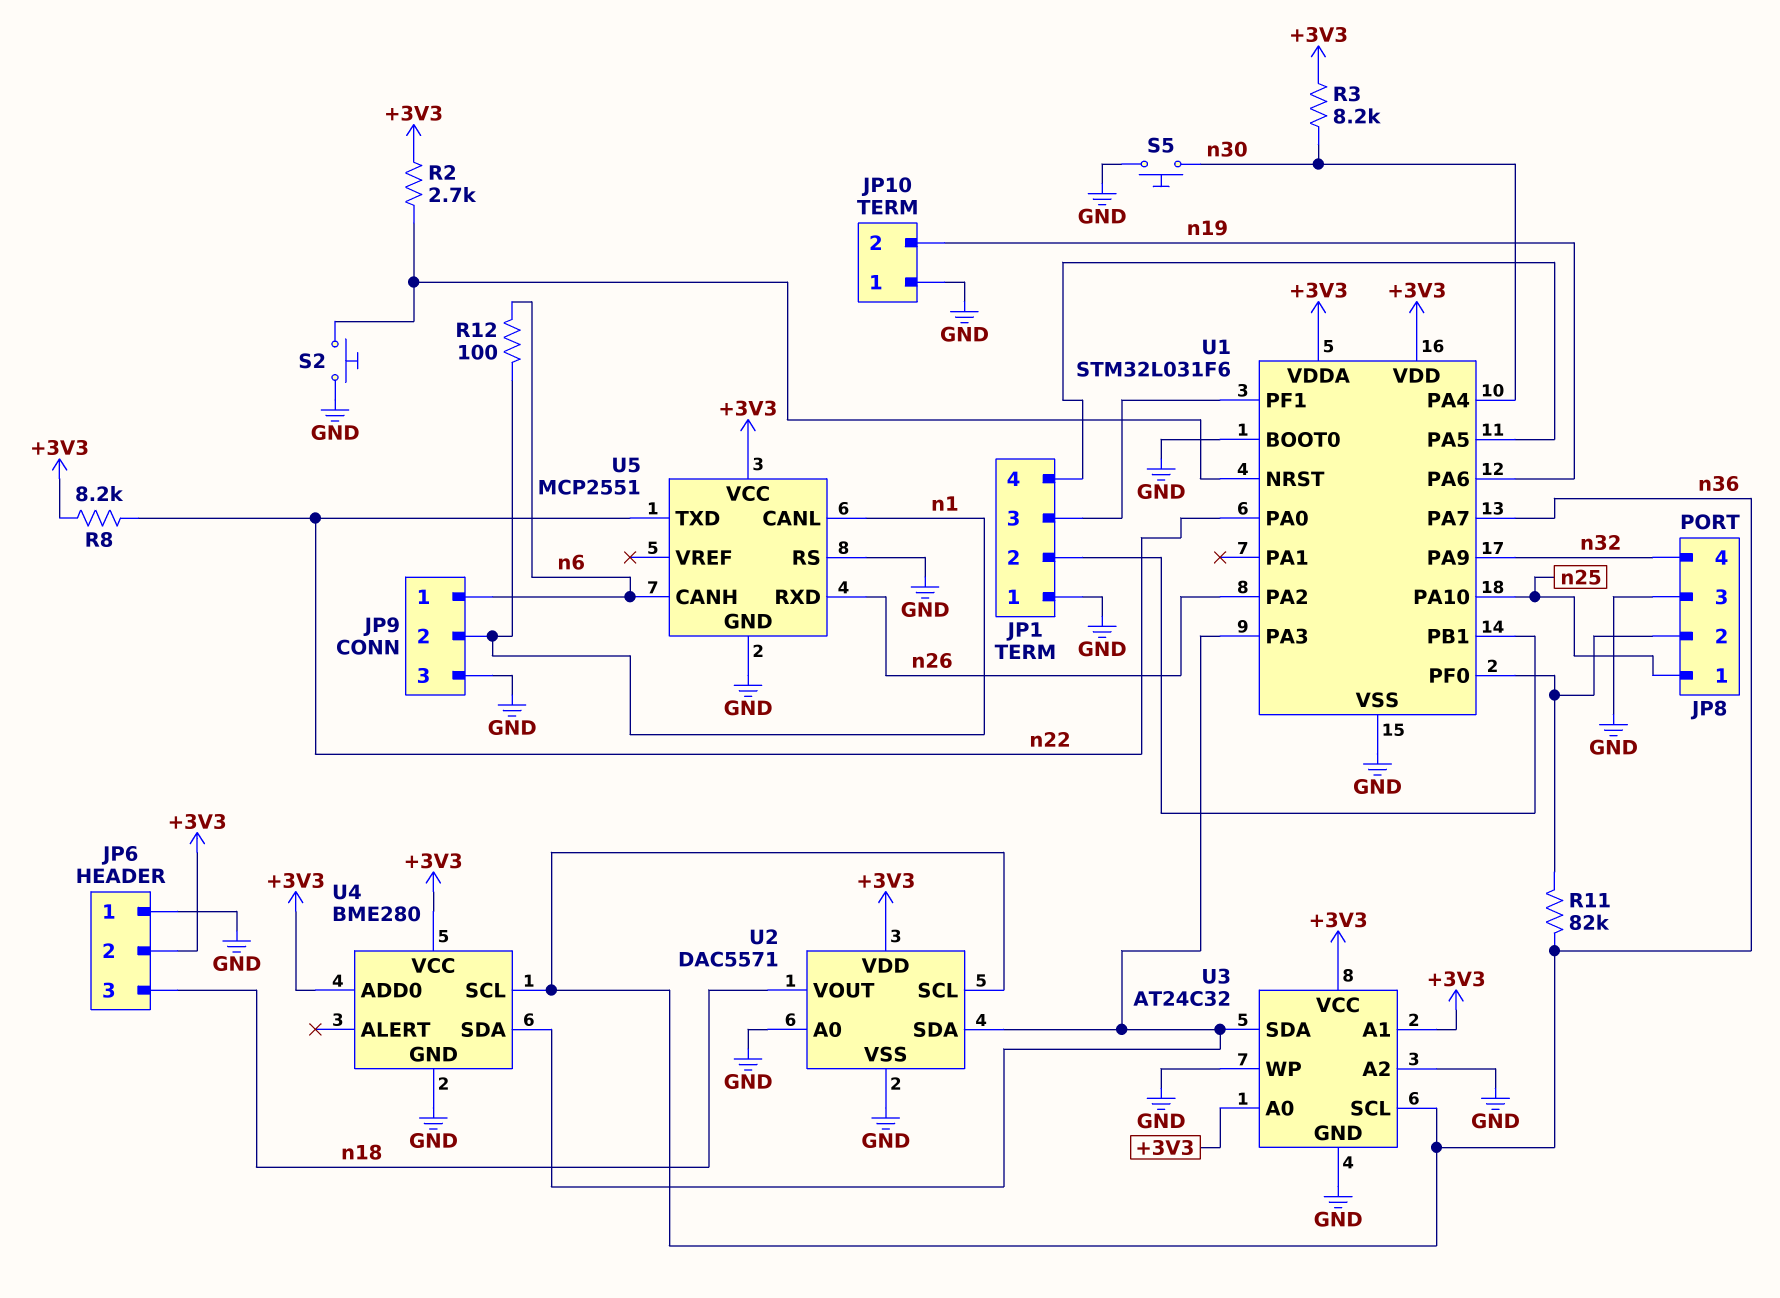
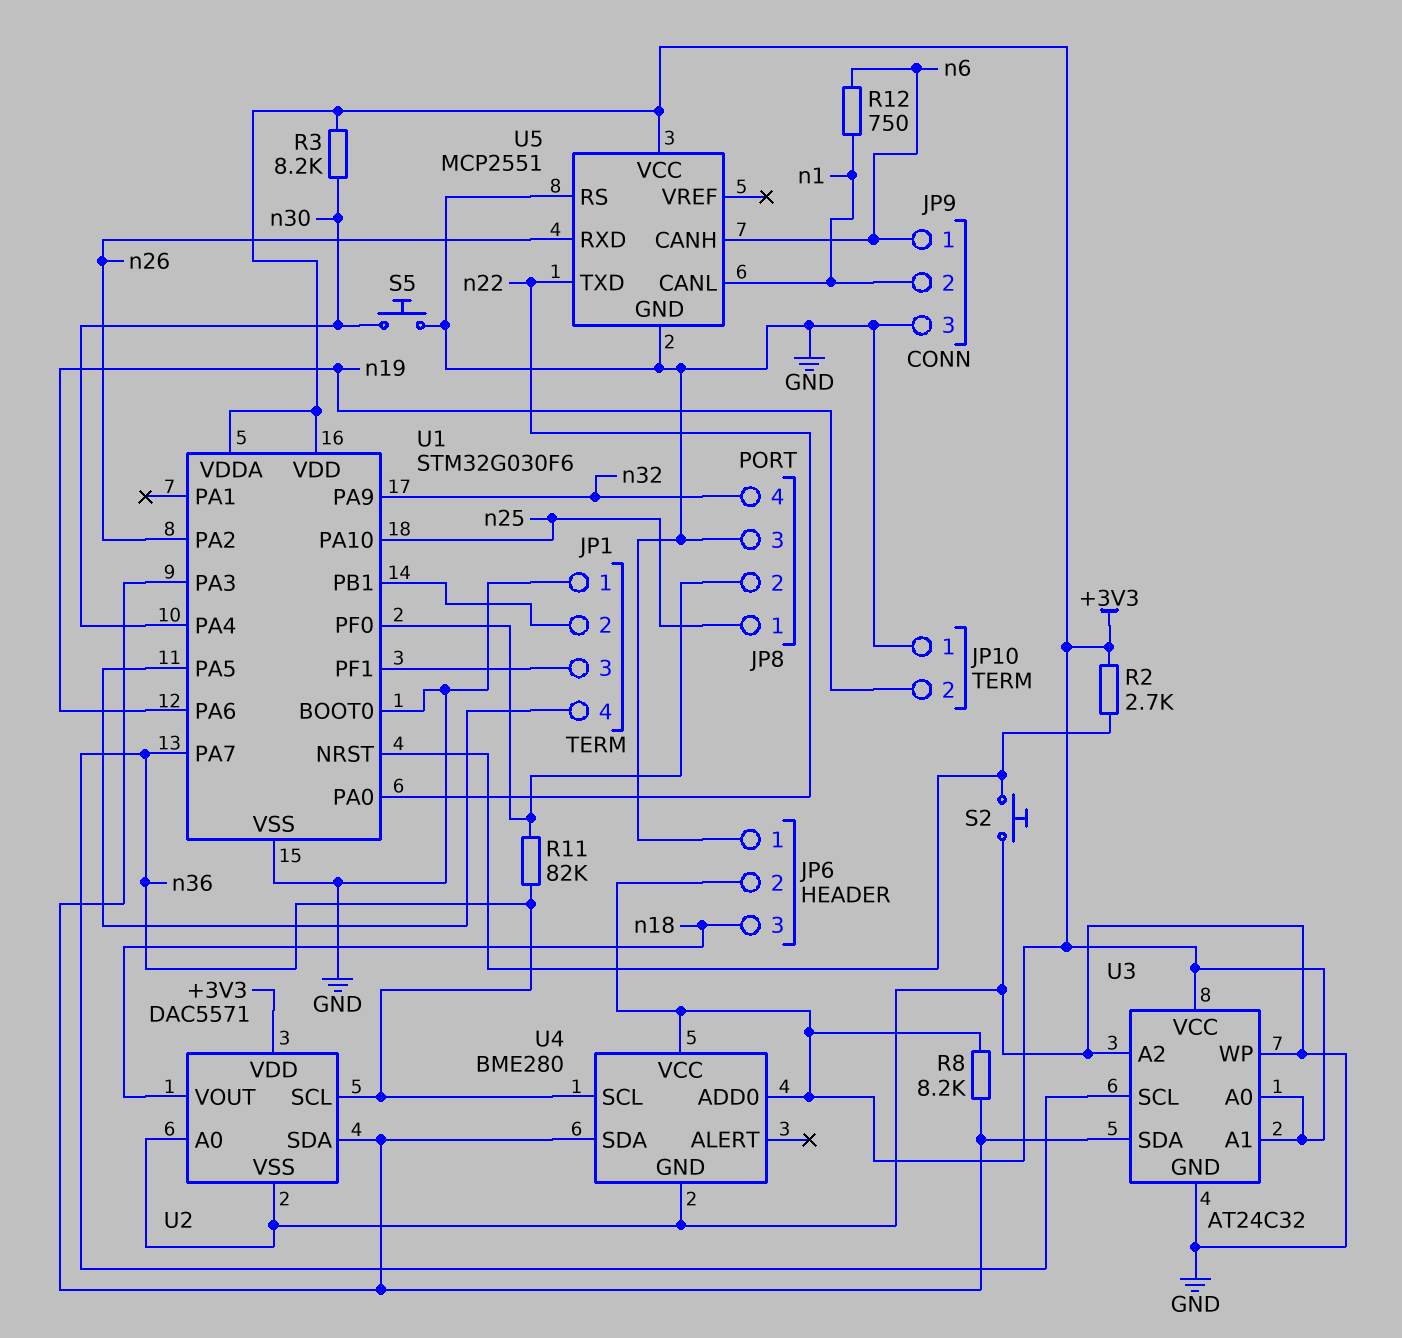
R8: 8.2k (+3V3, n22) -> 8.2k (+3V3, U1/PA3)
R12: 100 (n1, n6) -> 750 (n1, n6)
U1: STM32L031F6 -> STM32G030F6

